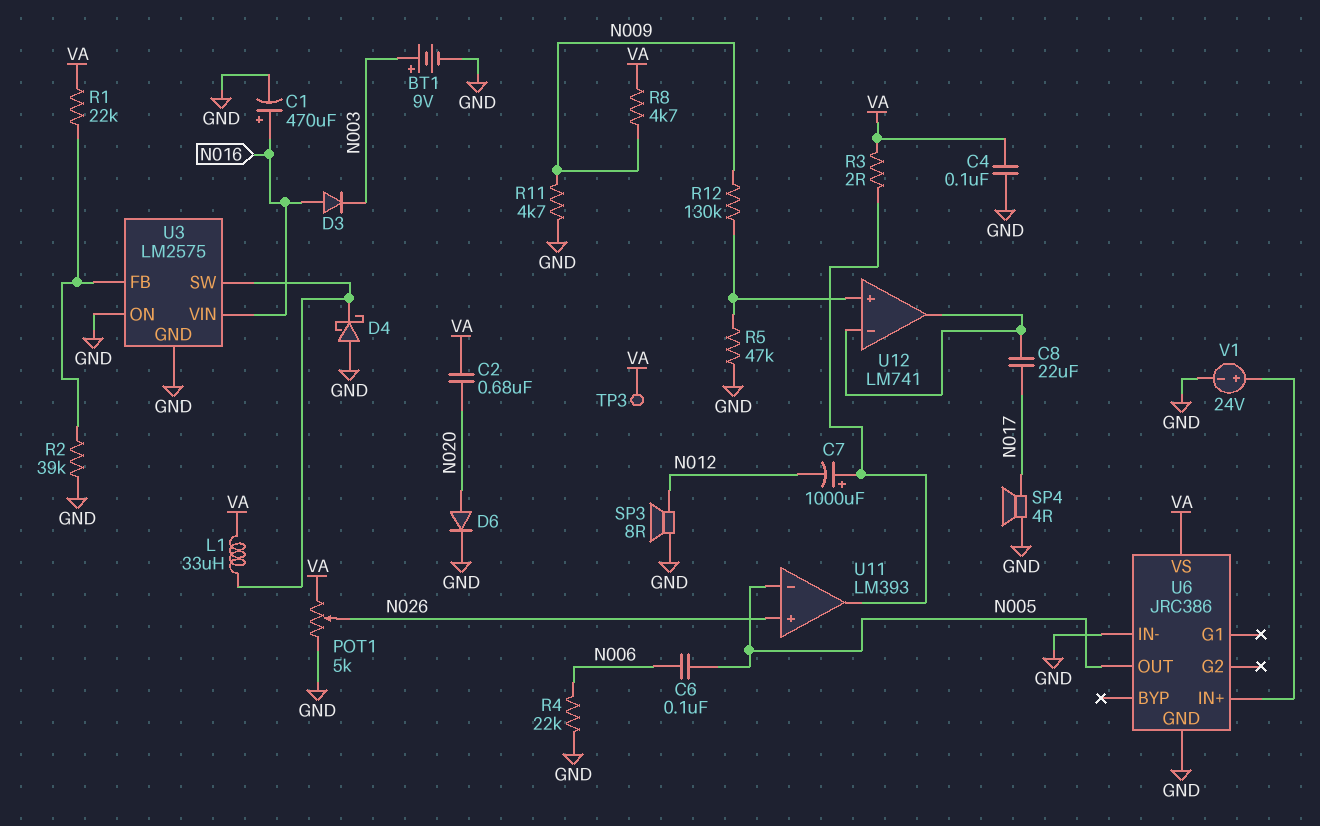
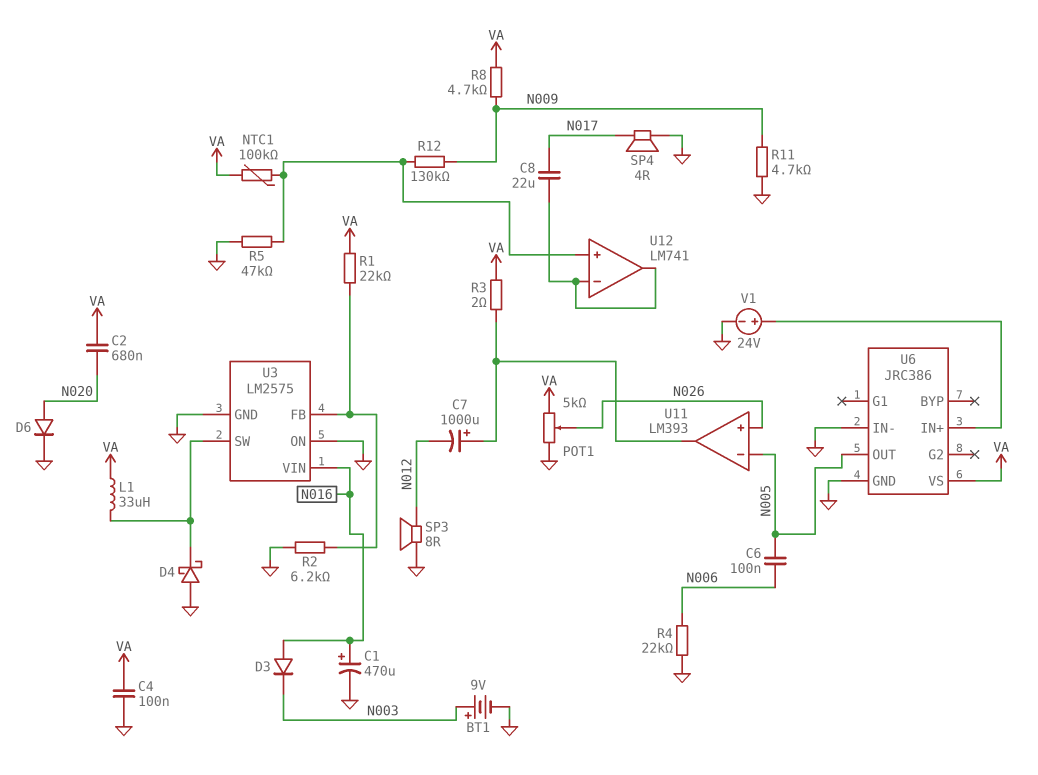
NTC1: none -> 100k (U12/in+, VA)
R2: 39k (GND, U3/FB) -> 6.2k (GND, U3/FB)
TP3: test point (VA) -> none

